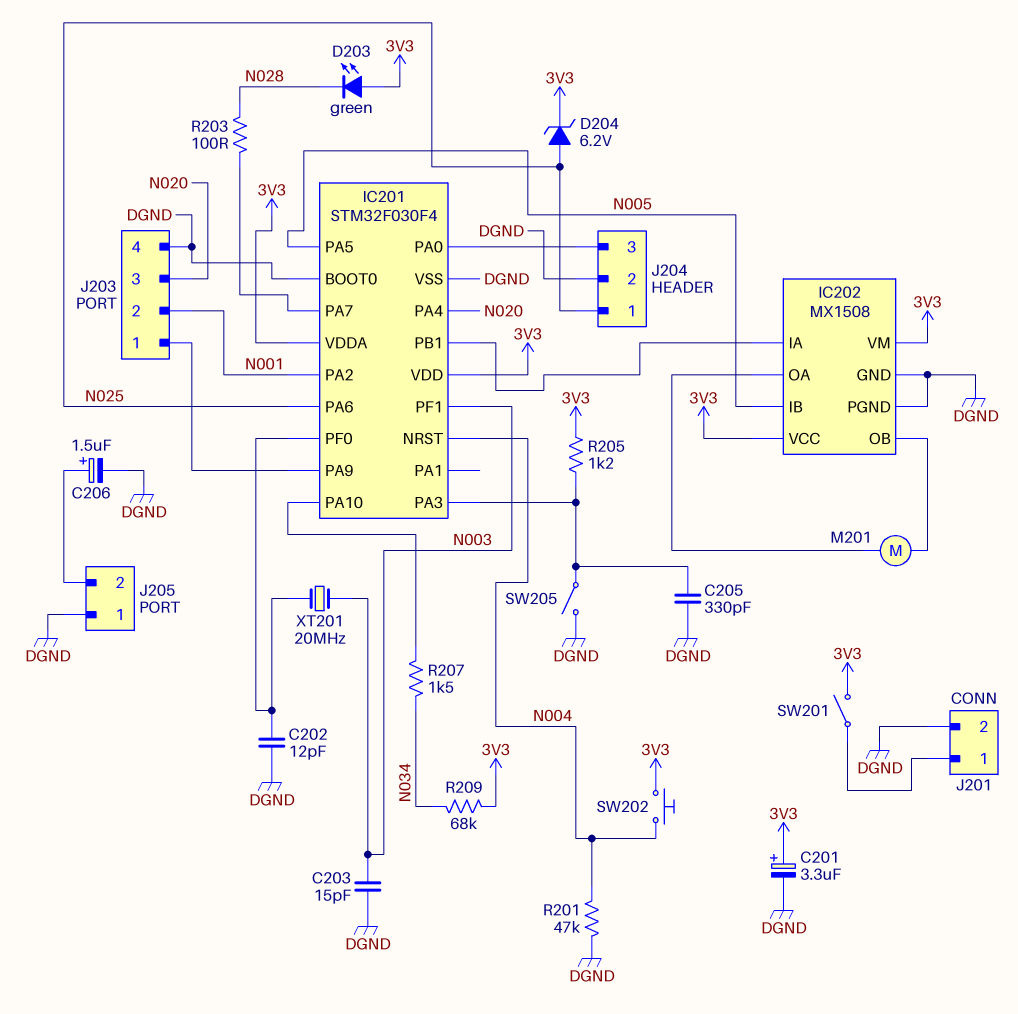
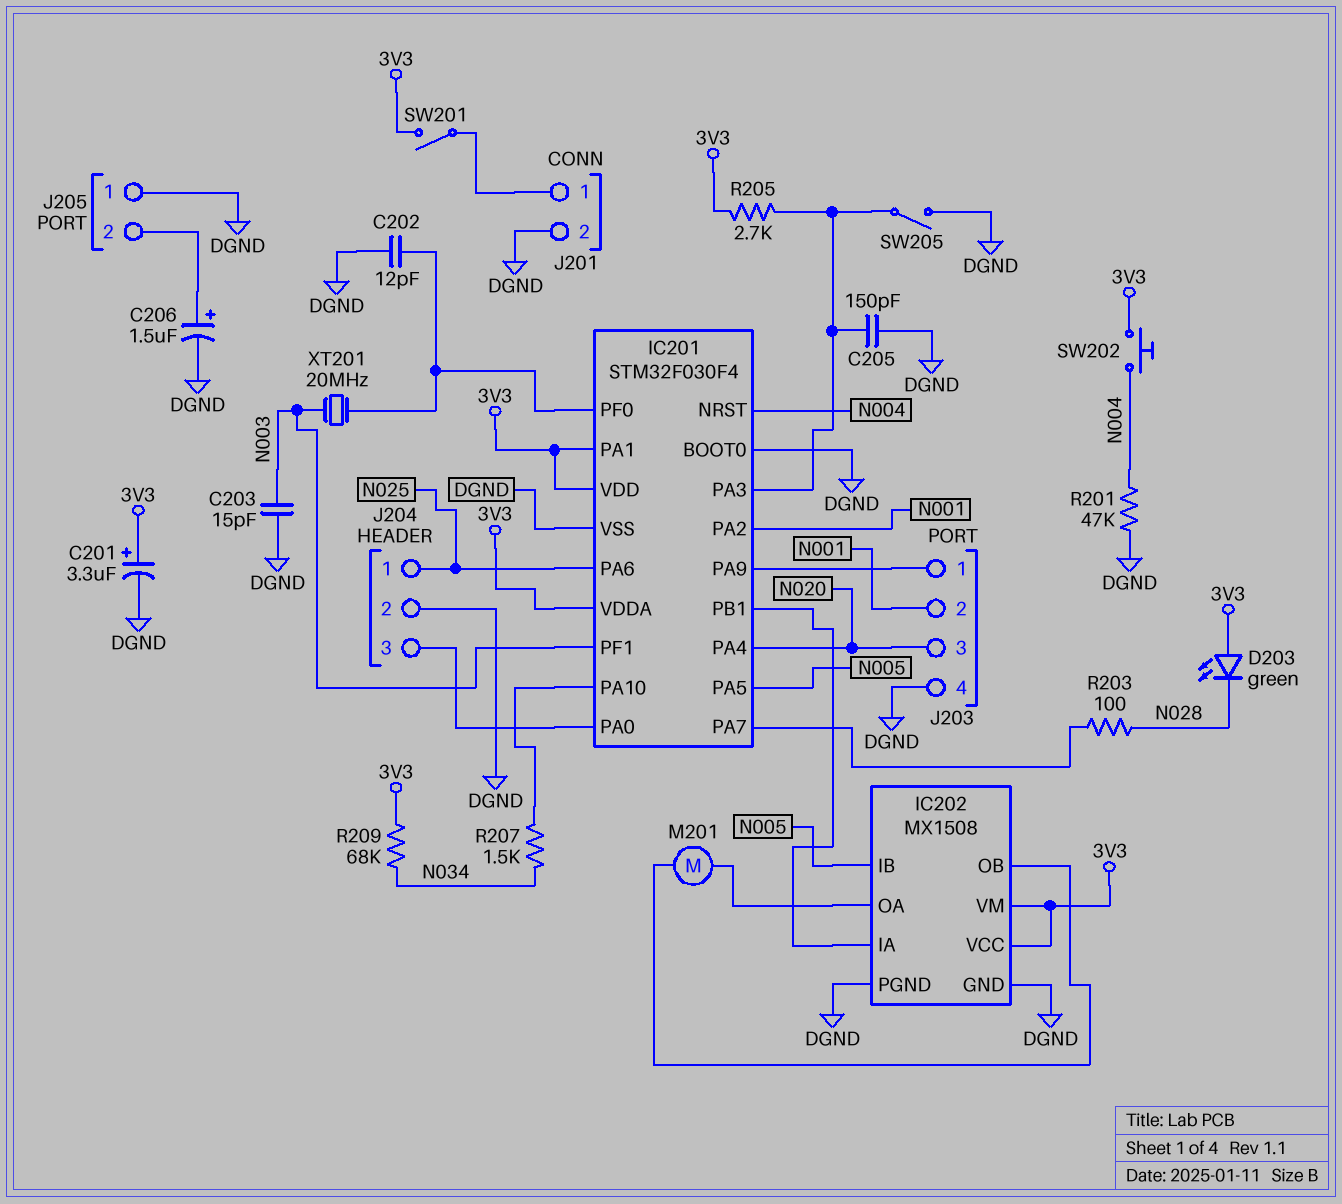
C205: 330pF (DGND, IC201/PA3) -> 150pF (DGND, IC201/PA3)
D204: zener 6.2V (A N025, K 3V3) -> none
IC201 pin PA1: none -> 3V3
R205: 1.2k (3V3, IC201/PA3) -> 2.7k (3V3, IC201/PA3)

